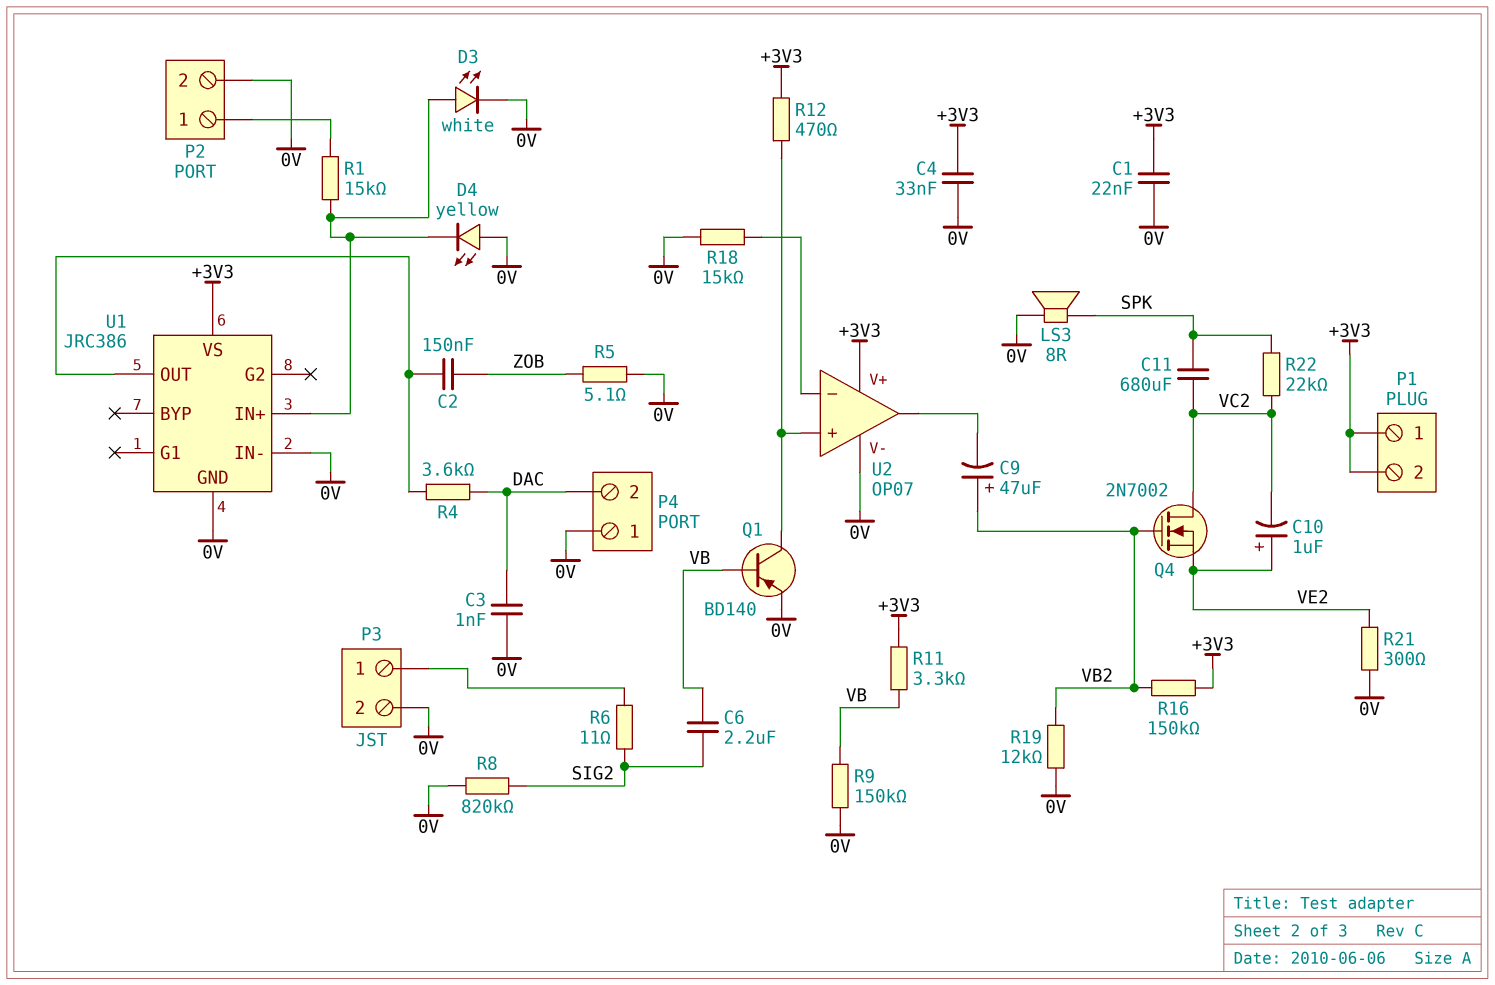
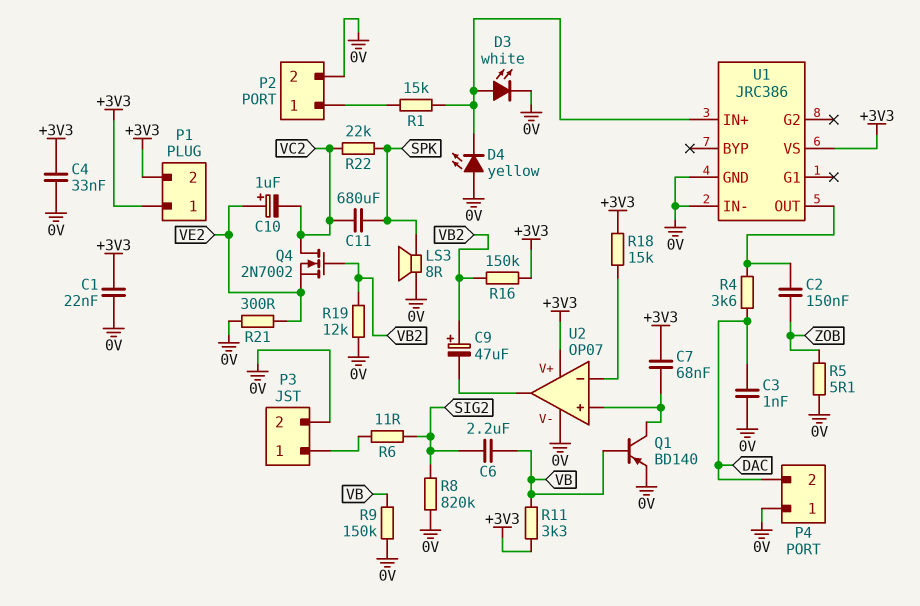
C7: none -> 68nF (+3V3, U2/in+)
R12: 470 (+3V3, U2/in+) -> none
R18: 15k (0V, U2/in-) -> 15k (+3V3, U2/in-)

